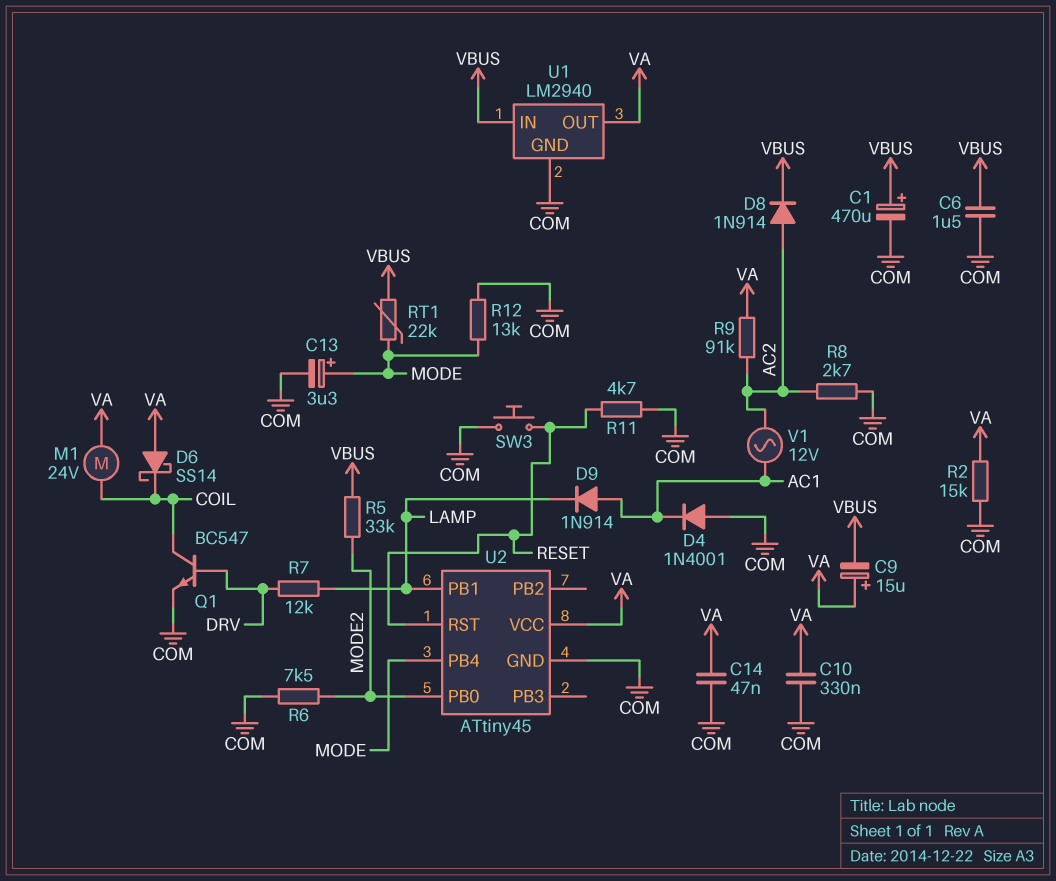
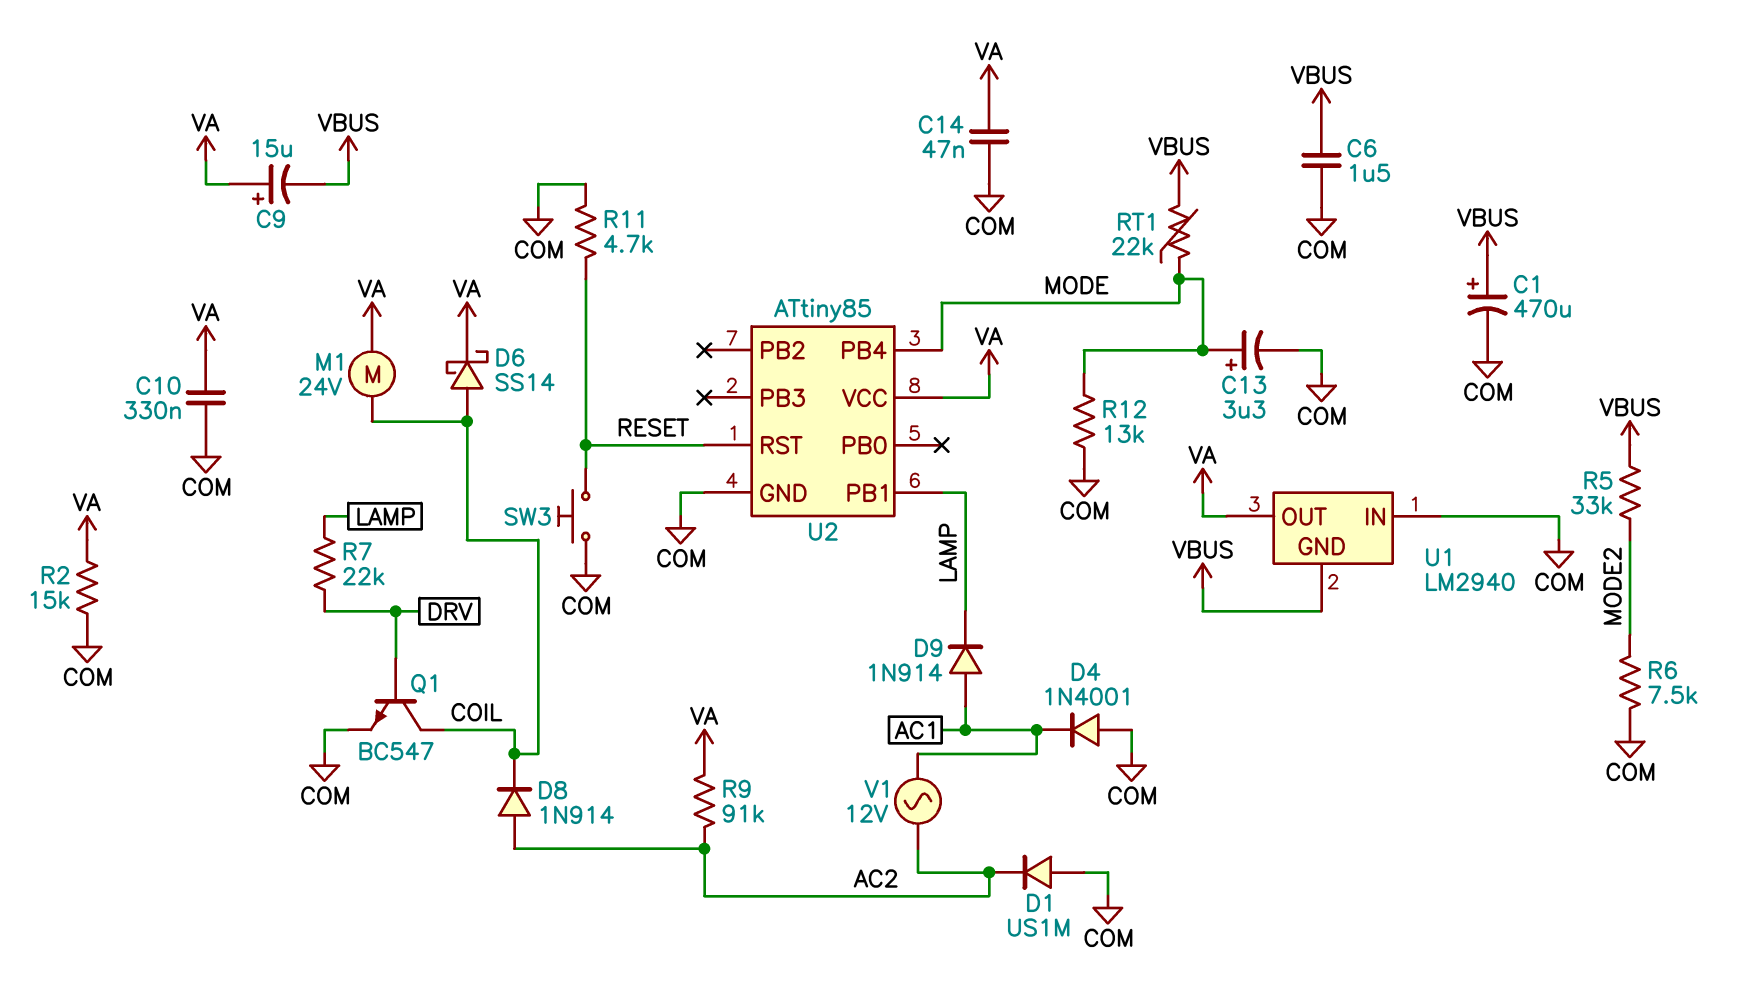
D1: none -> diode US1M (A COM, K AC2)
D6: schottky SS14 (A VA, K COIL) -> schottky SS14 (A COIL, K VA)
D8: diode 1N914 (A AC2, K VBUS) -> diode 1N914 (A AC2, K COIL)
R7: 12k (DRV, LAMP) -> 22k (DRV, LAMP)
R8: 2.7k (AC2, COM) -> none
U1 pin GND: COM -> VBUS
U1 pin IN: VBUS -> COM
U2: ATtiny45 -> ATtiny85
U2 pin PB0: MODE2 -> none

